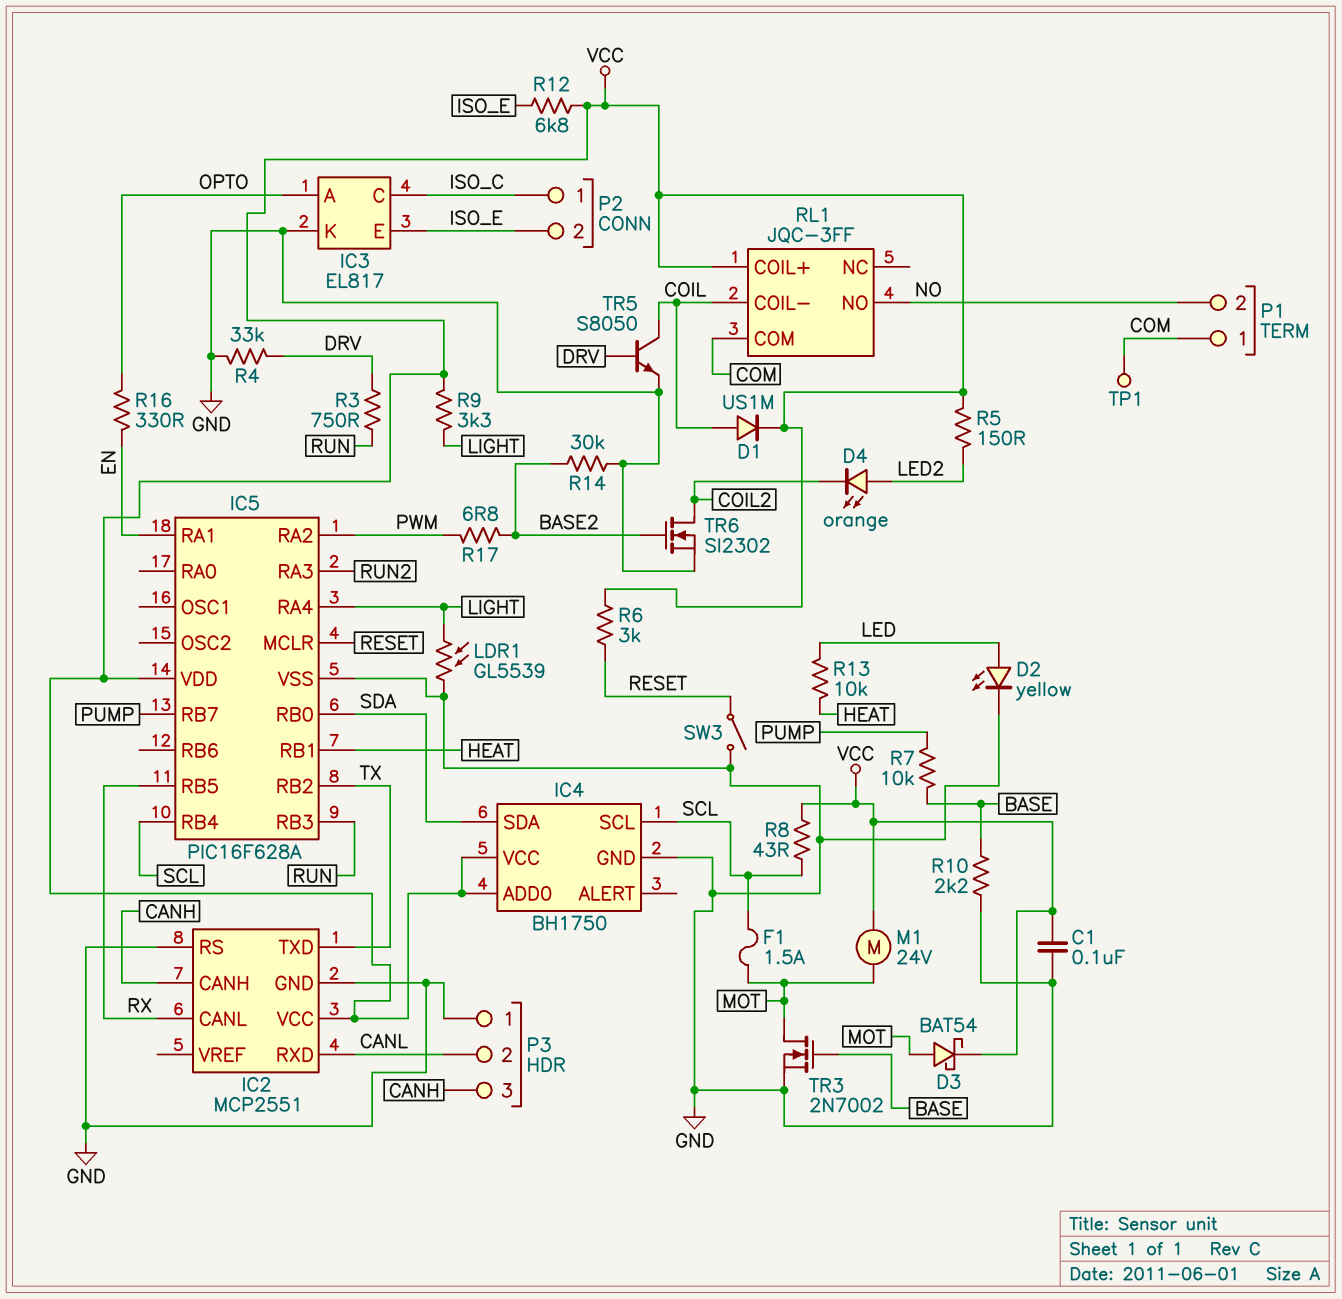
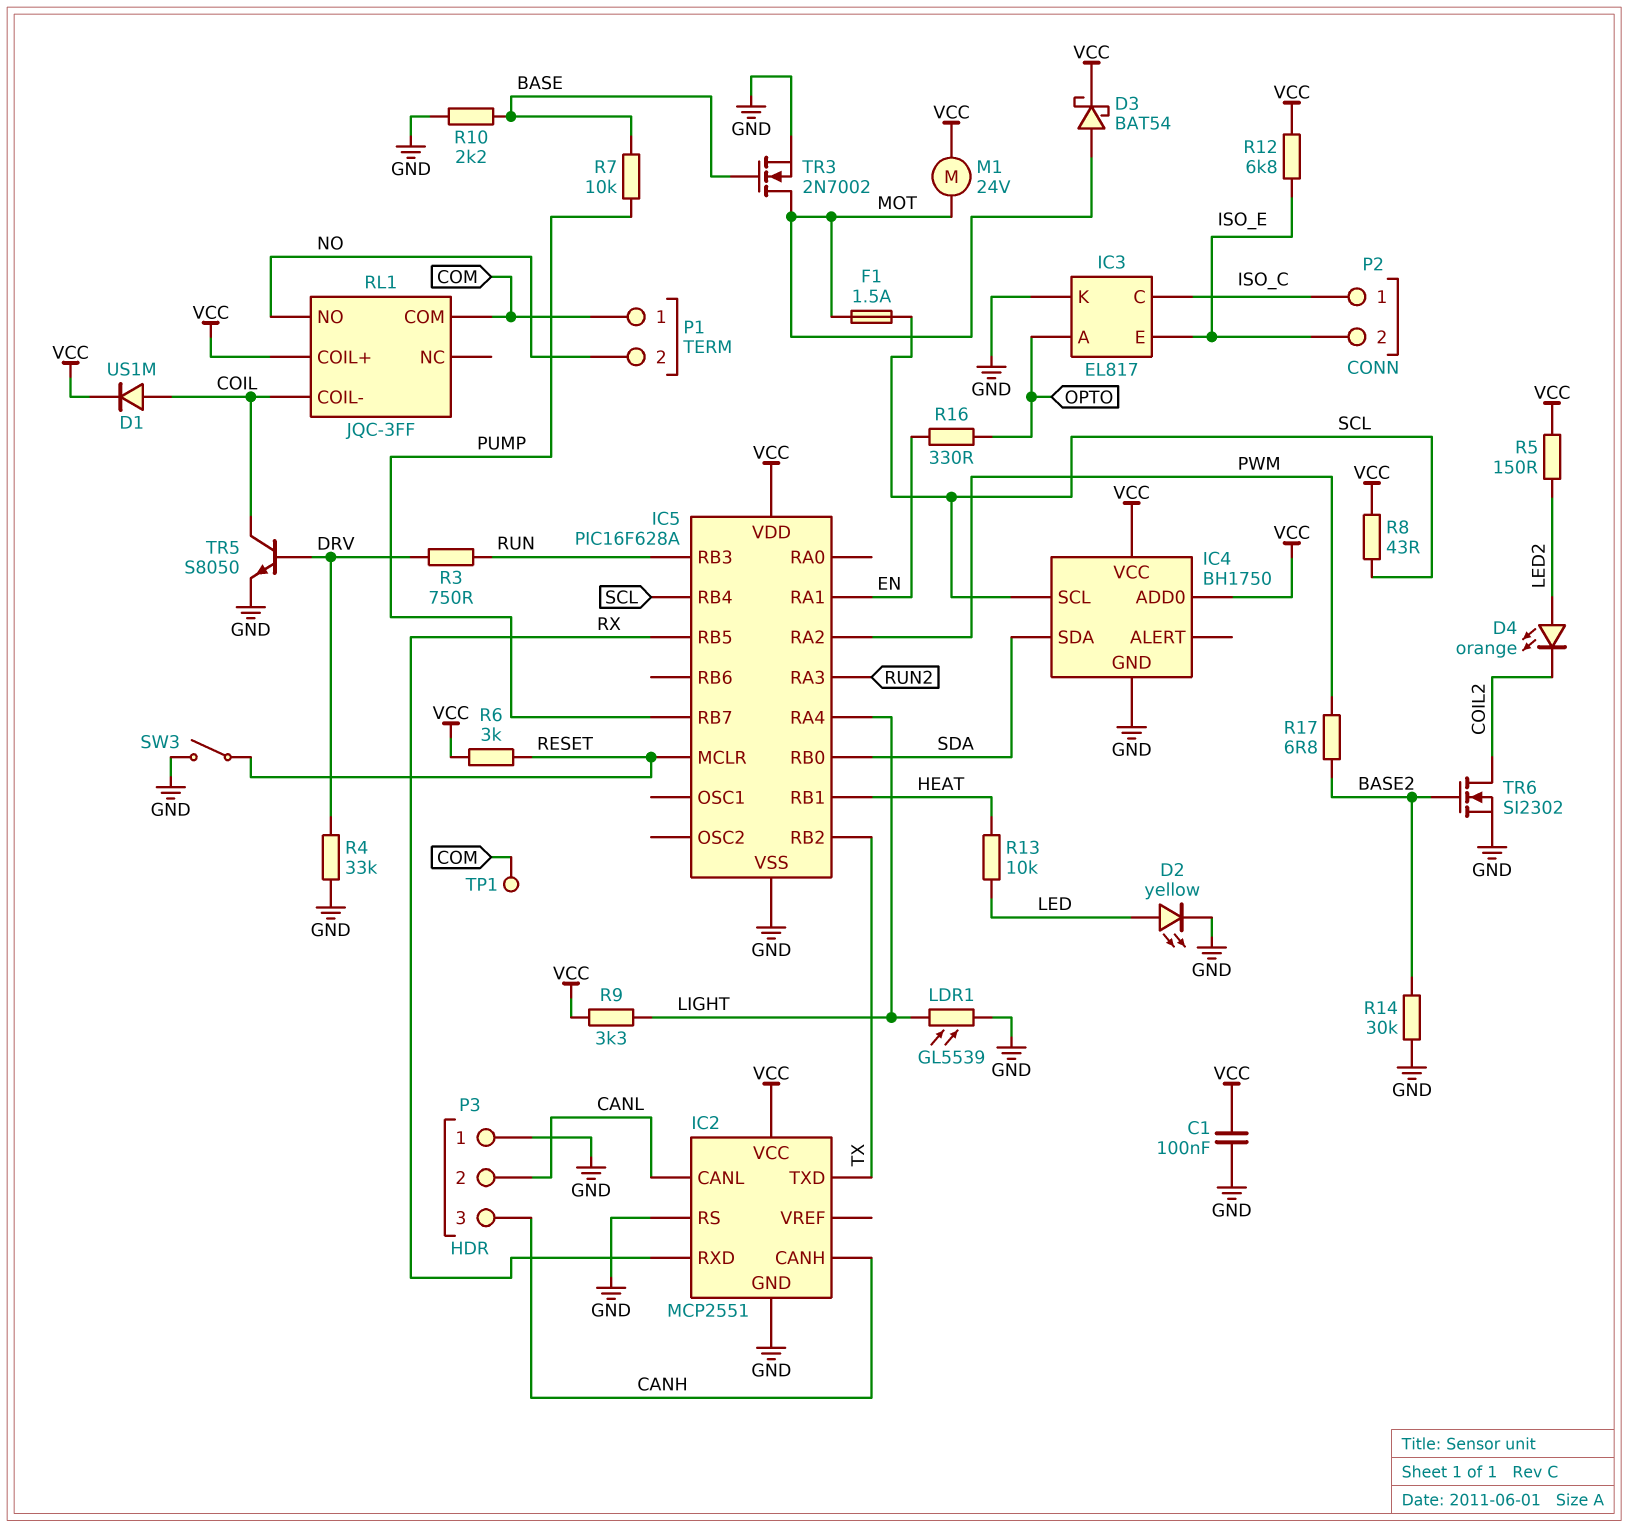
IC2 pin CANL: RX -> CANL
IC2 pin RXD: CANL -> RX

